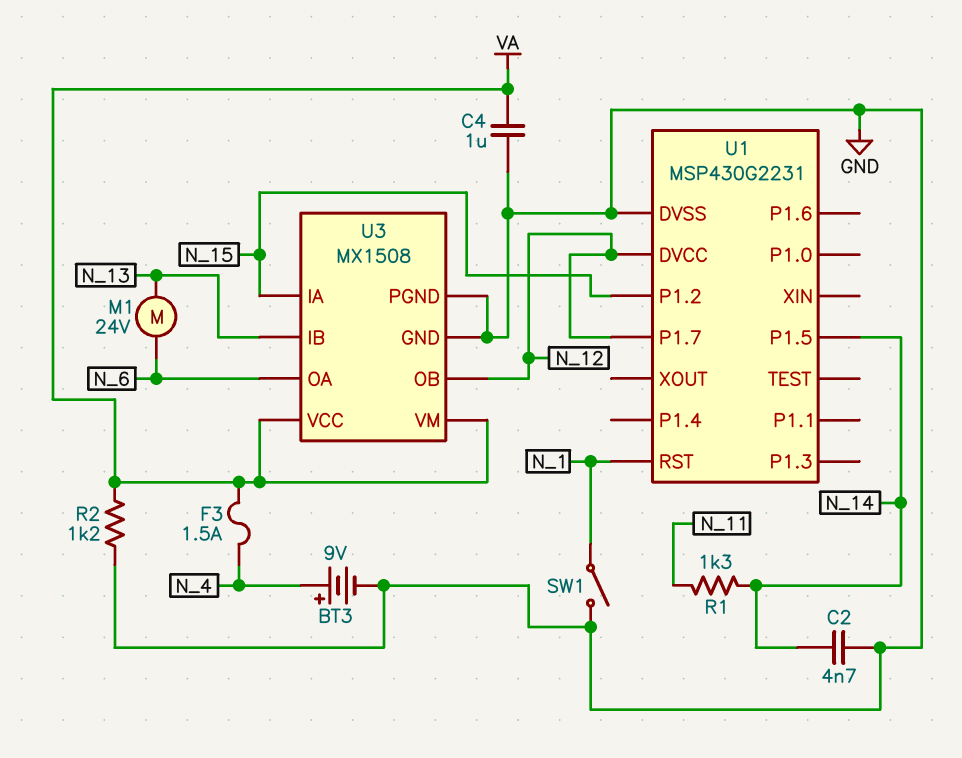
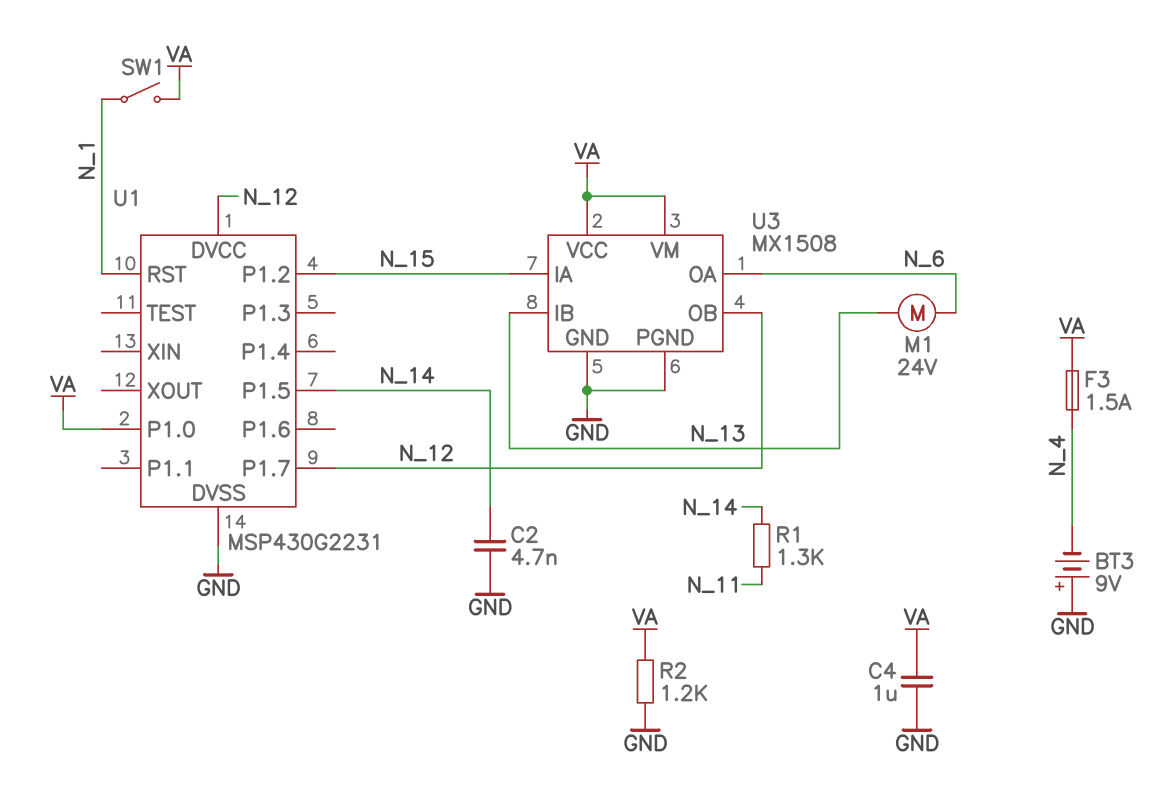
BT3: 9V (plus N_4, minus GND) -> 9V (plus GND, minus N_4)
SW1: switch (GND, N_1) -> switch (N_1, VA)
U1 pin P1.0: none -> VA

